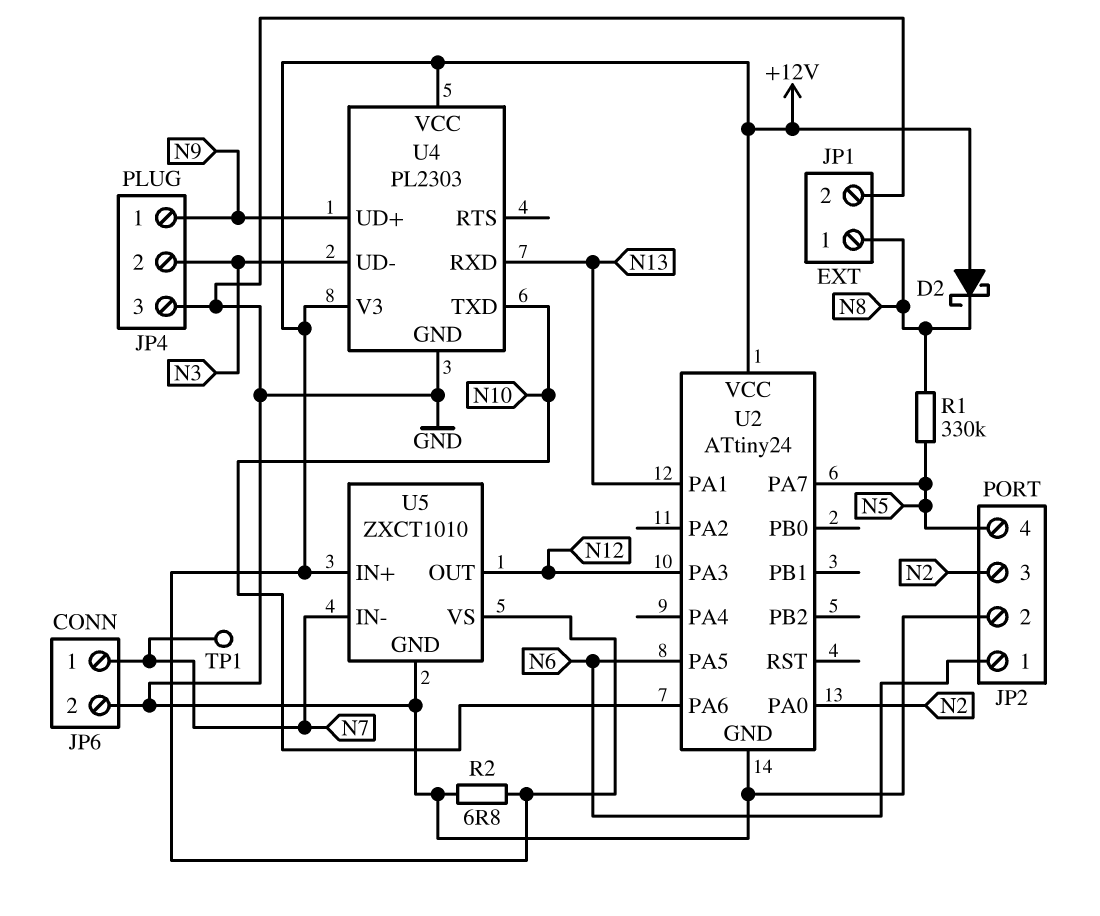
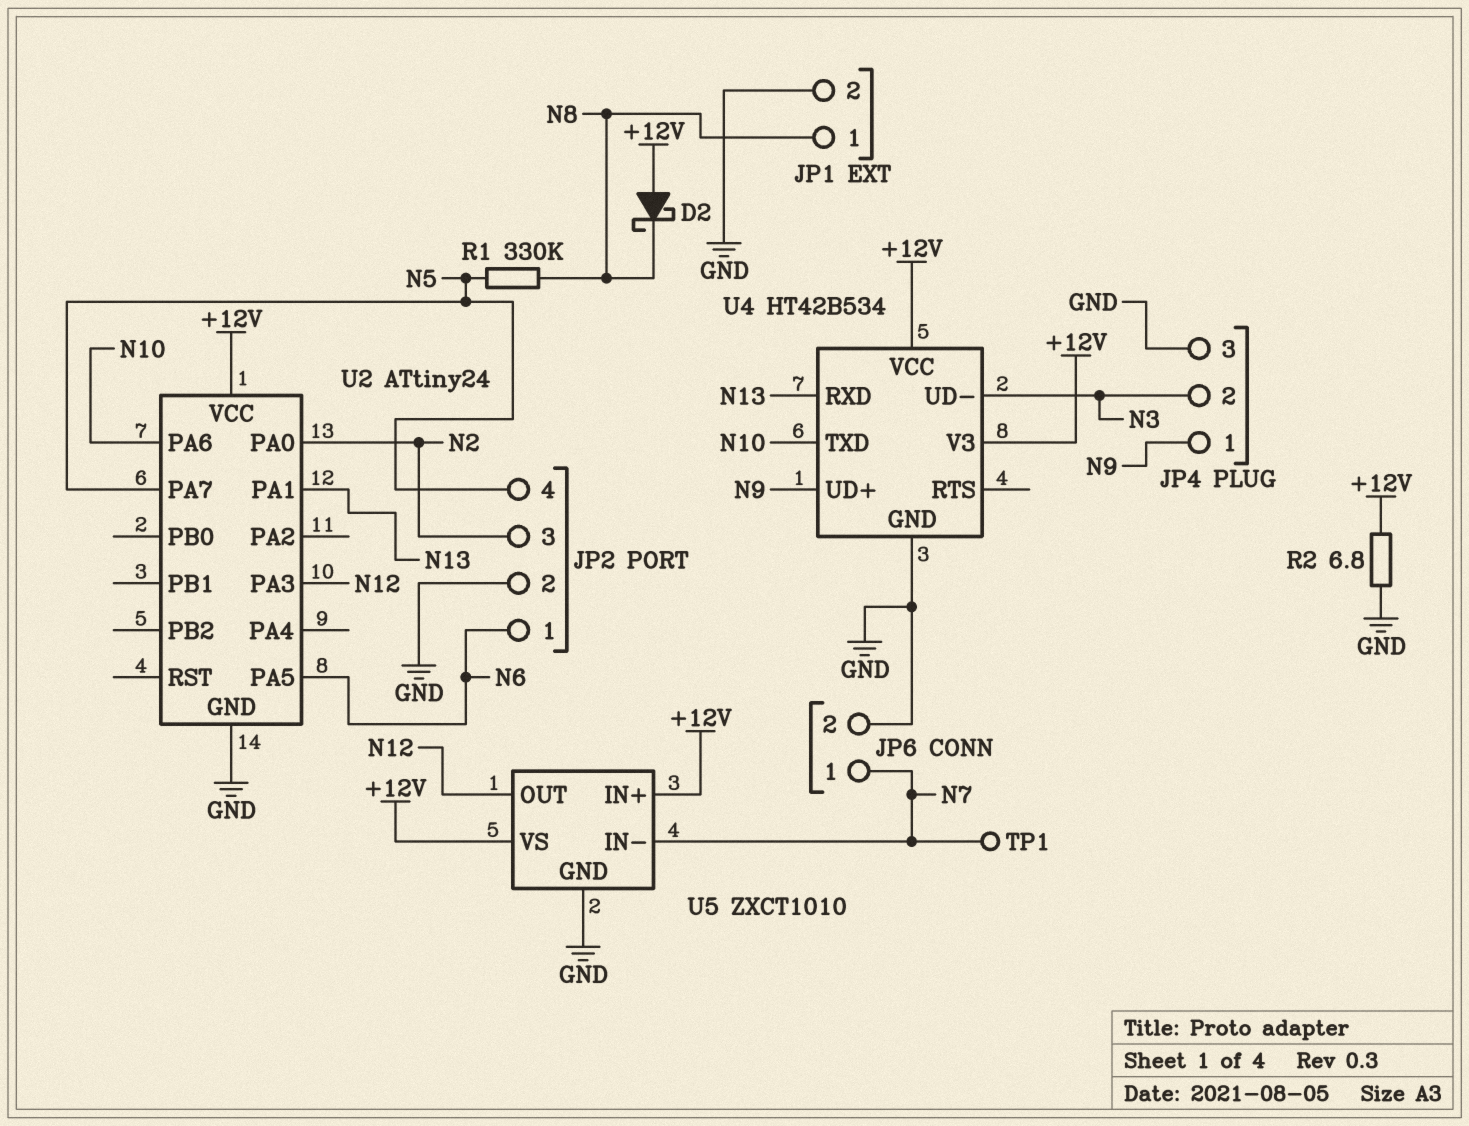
U4: PL2303 -> HT42B534

